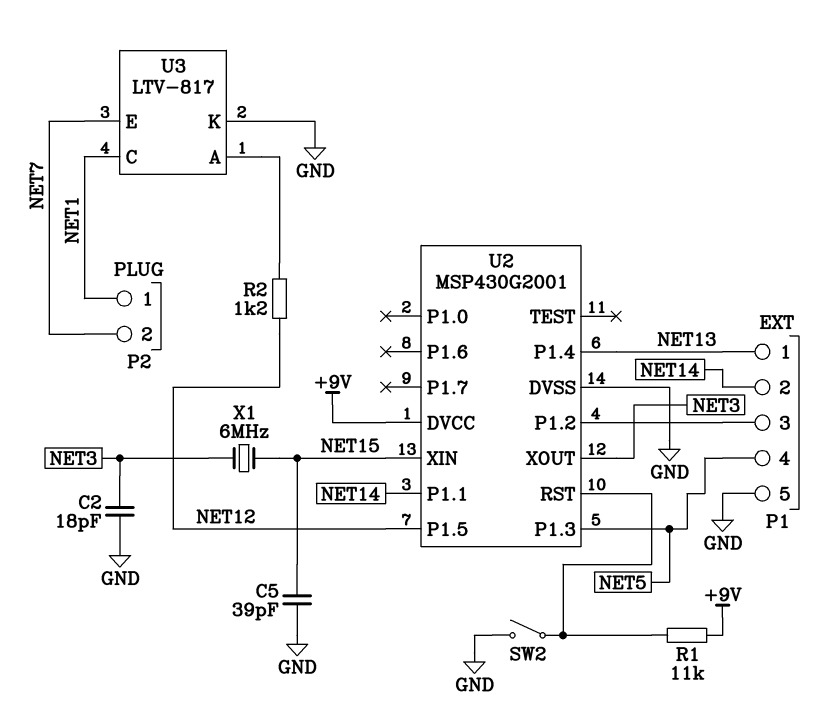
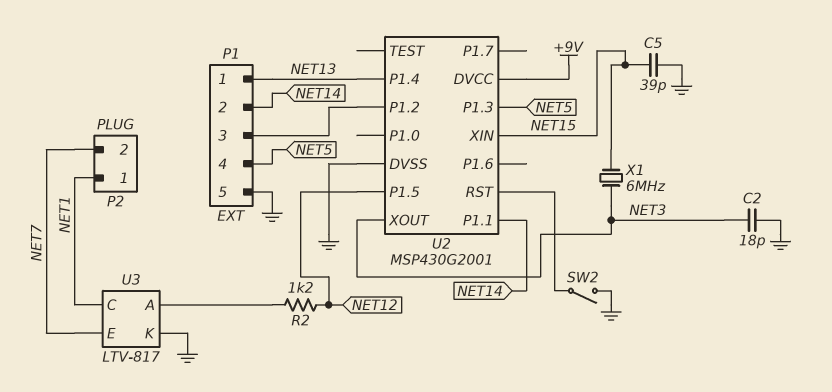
R1: 11k (+9V, U2/RST) -> none

